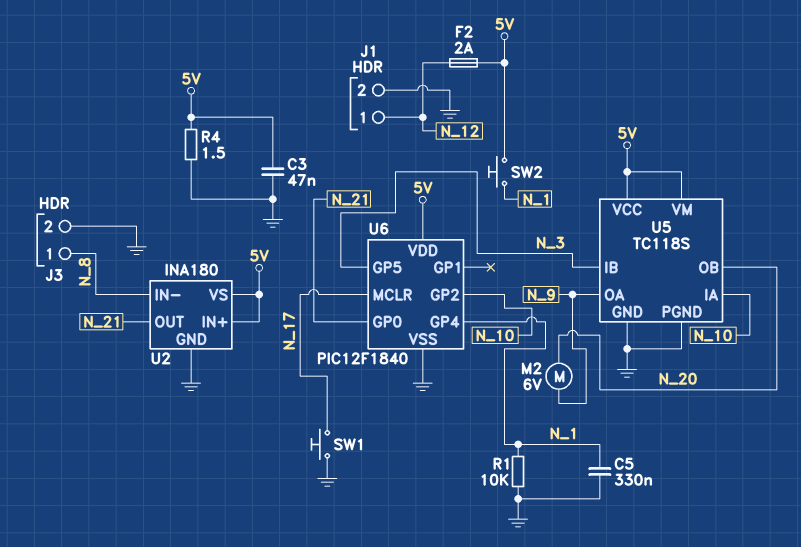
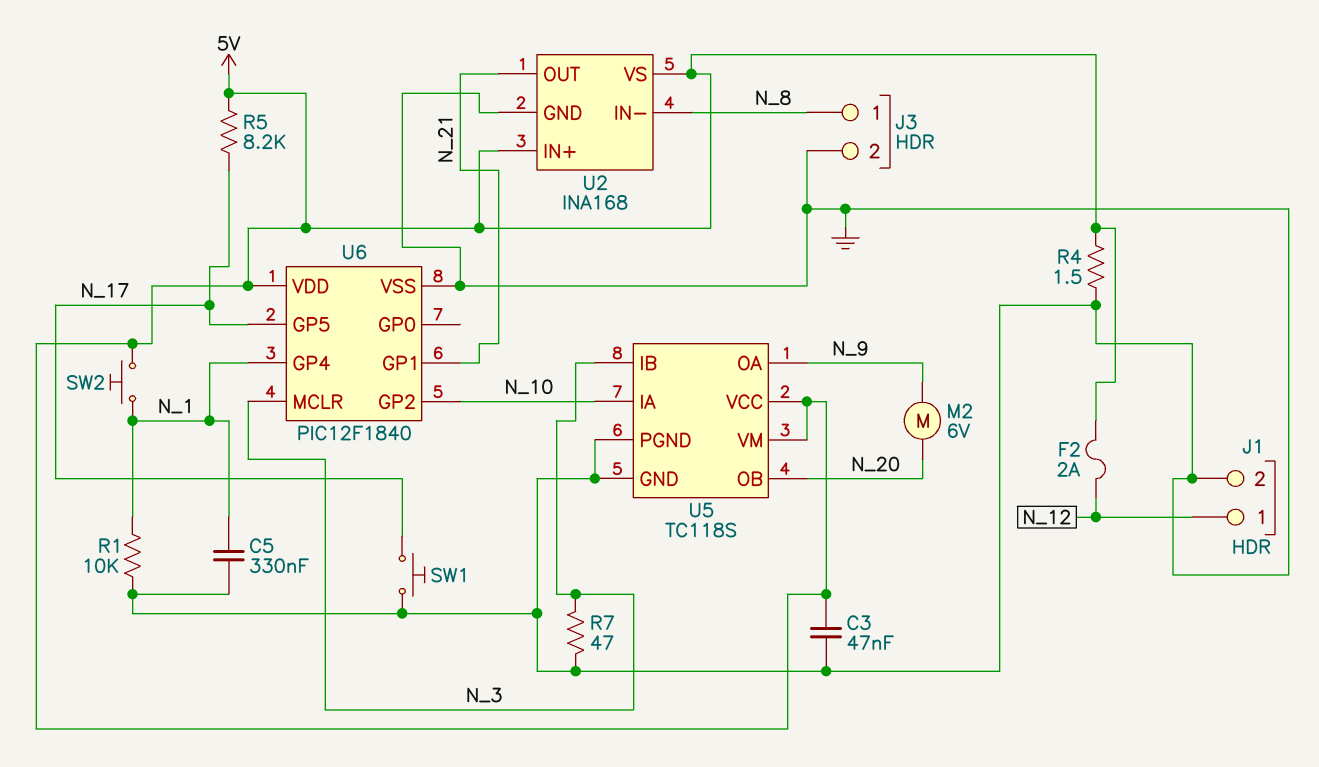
R5: none -> 8.2k (5V, N_17)
R7: none -> 47 (GND, N_3)
U2: INA180 -> INA168
U6 pin GP0: N_21 -> none
U6 pin GP1: none -> N_21
U6 pin GP5: N_3 -> N_17
U6 pin MCLR: N_17 -> N_3

